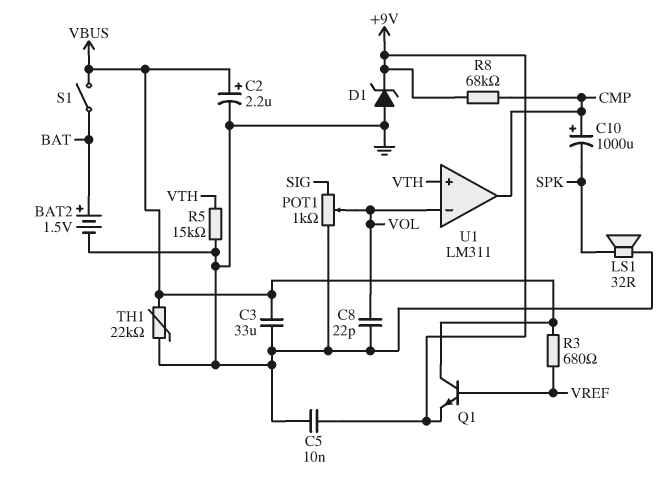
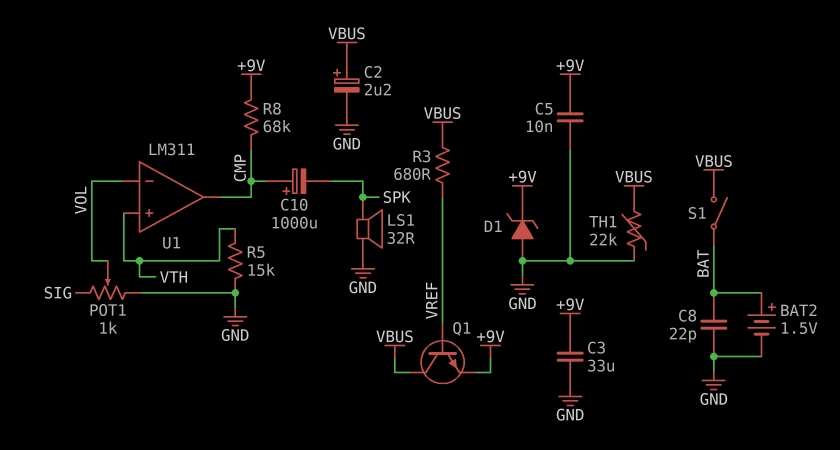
C3: 33uF (GND, VBUS) -> 33uF (+9V, GND)
C8: 22pF (GND, VOL) -> 22pF (BAT, GND)

